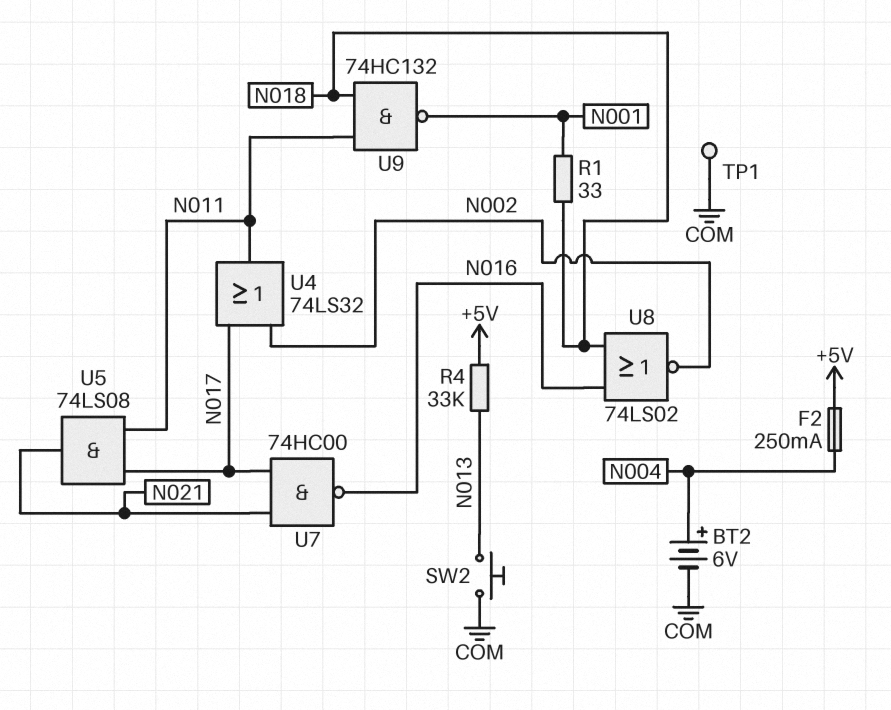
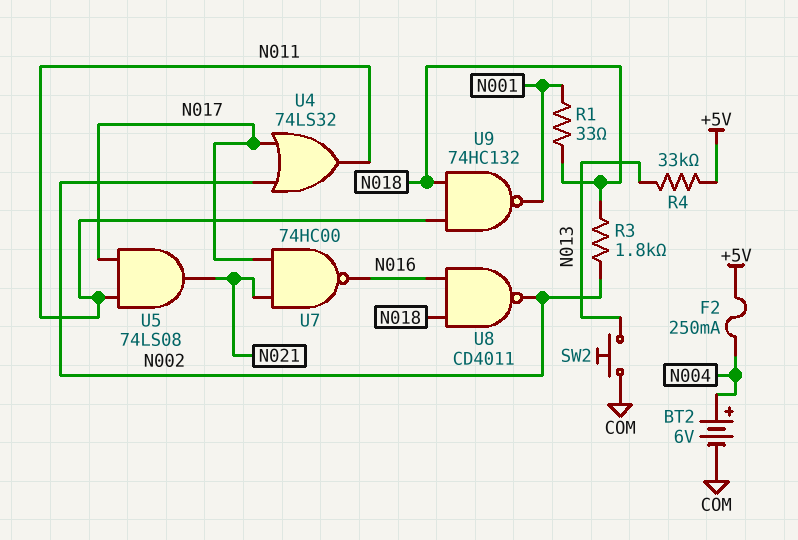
R3: none -> 1.8k (N002, N018)
TP1: test point (COM) -> none
U8: NOR 74LS02 (in N016, in N018, out N002) -> NAND CD4011 (in N016, in N018, out N002)

